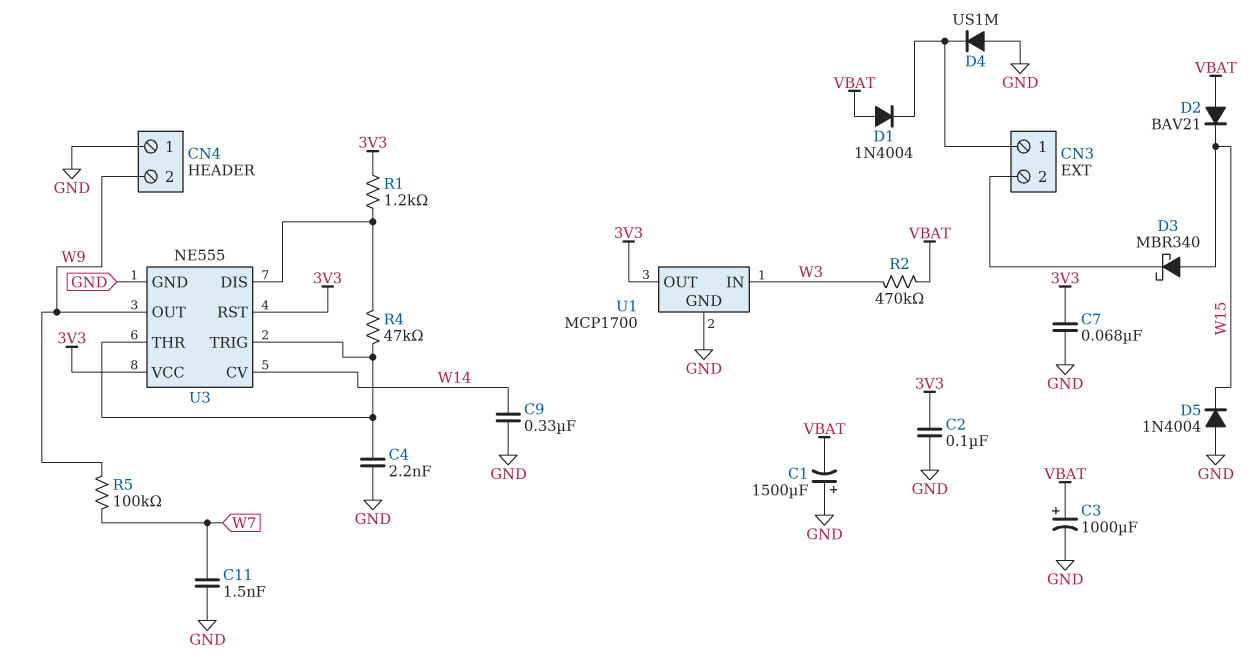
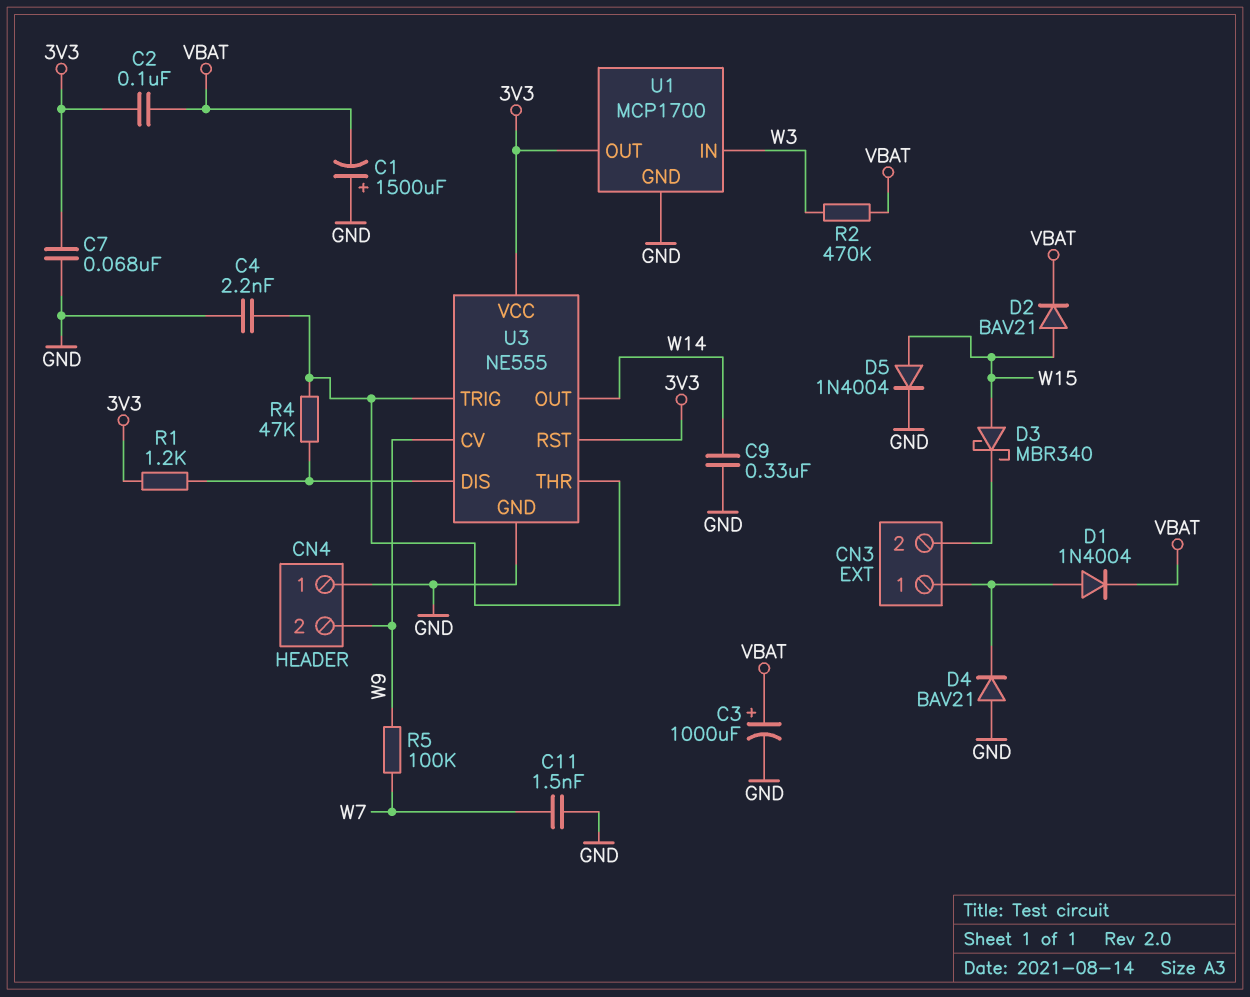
C2: 100nF (3V3, GND) -> 100nF (3V3, VBAT)
D1: diode 1N4004 (A VBAT, K CN3/1) -> diode 1N4004 (A CN3/1, K VBAT)
D2: diode BAV21 (A VBAT, K W15) -> diode BAV21 (A W15, K VBAT)
D4: diode US1M (A GND, K CN3/1) -> diode BAV21 (A GND, K CN3/1)
D5: diode 1N4004 (A GND, K W15) -> diode 1N4004 (A W15, K GND)
U3 pin CV: W14 -> W9
U3 pin OUT: W9 -> W14

